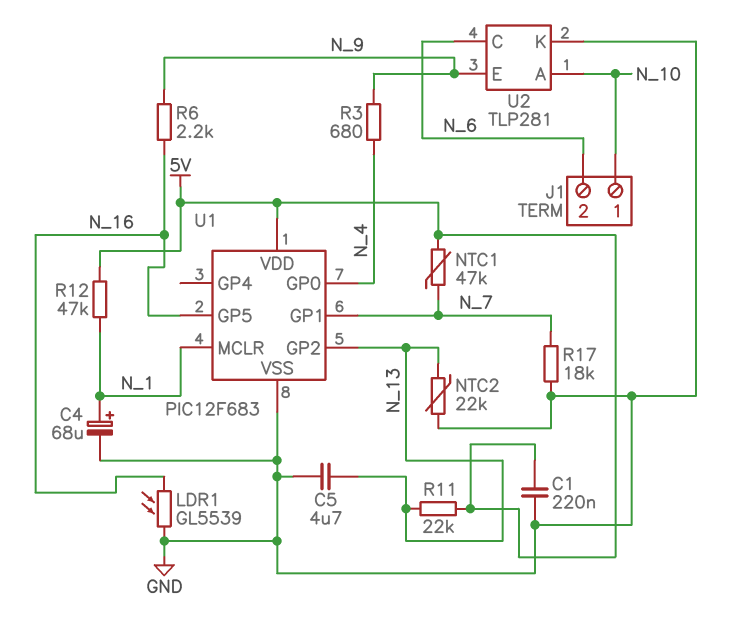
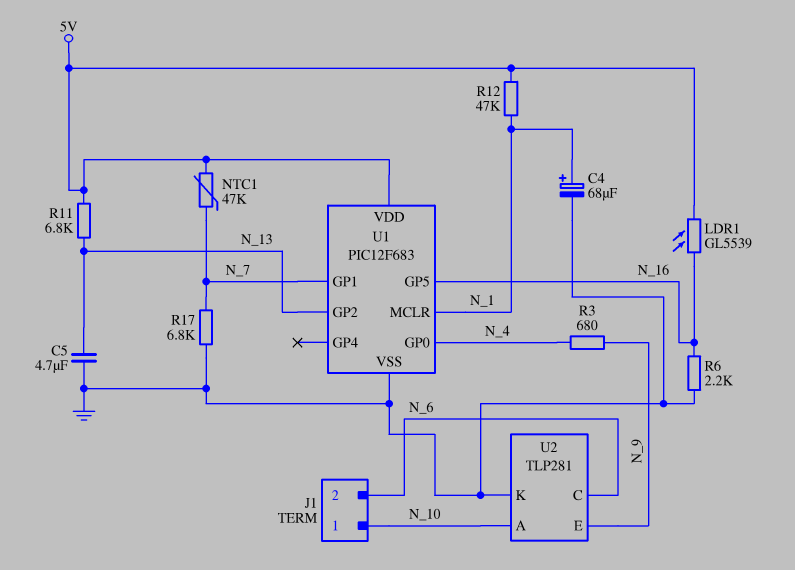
C1: 220nF (5V, GND) -> none
LDR1: GL5539 (GND, N_16) -> GL5539 (5V, N_16)
NTC2: 22k (GND, N_13) -> none
R6: 2.2k (N_9, N_16) -> 2.2k (GND, N_16)
R11: 22k (5V, N_13) -> 6.8k (5V, N_13)
R17: 18k (GND, N_7) -> 6.8k (GND, N_7)

